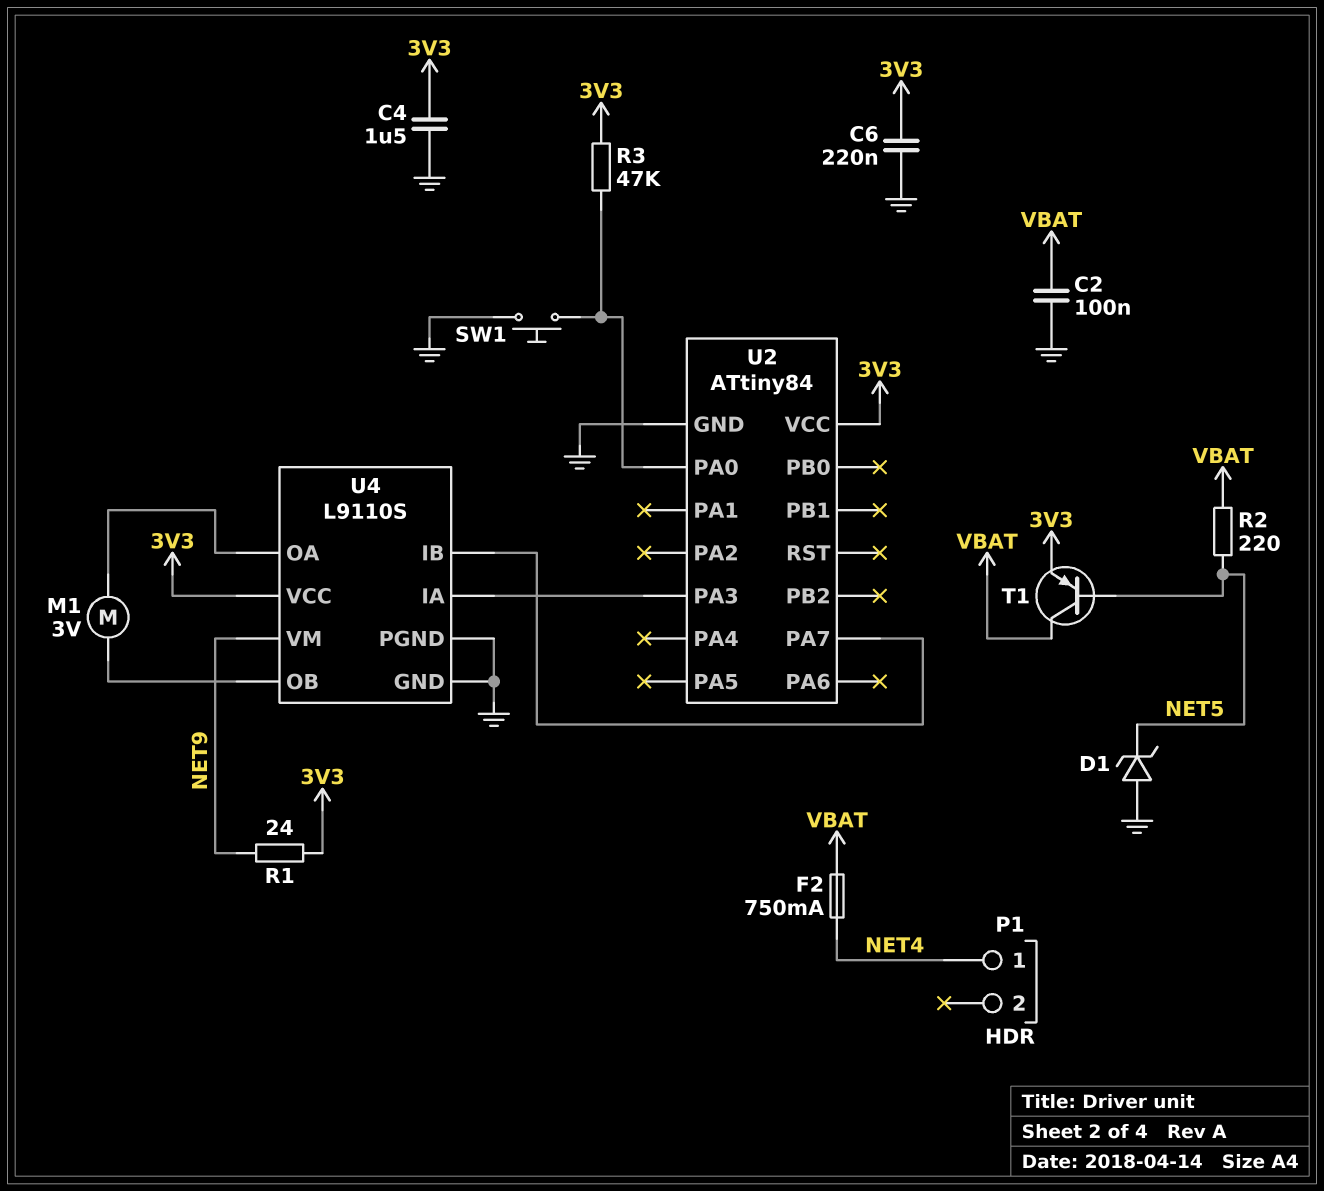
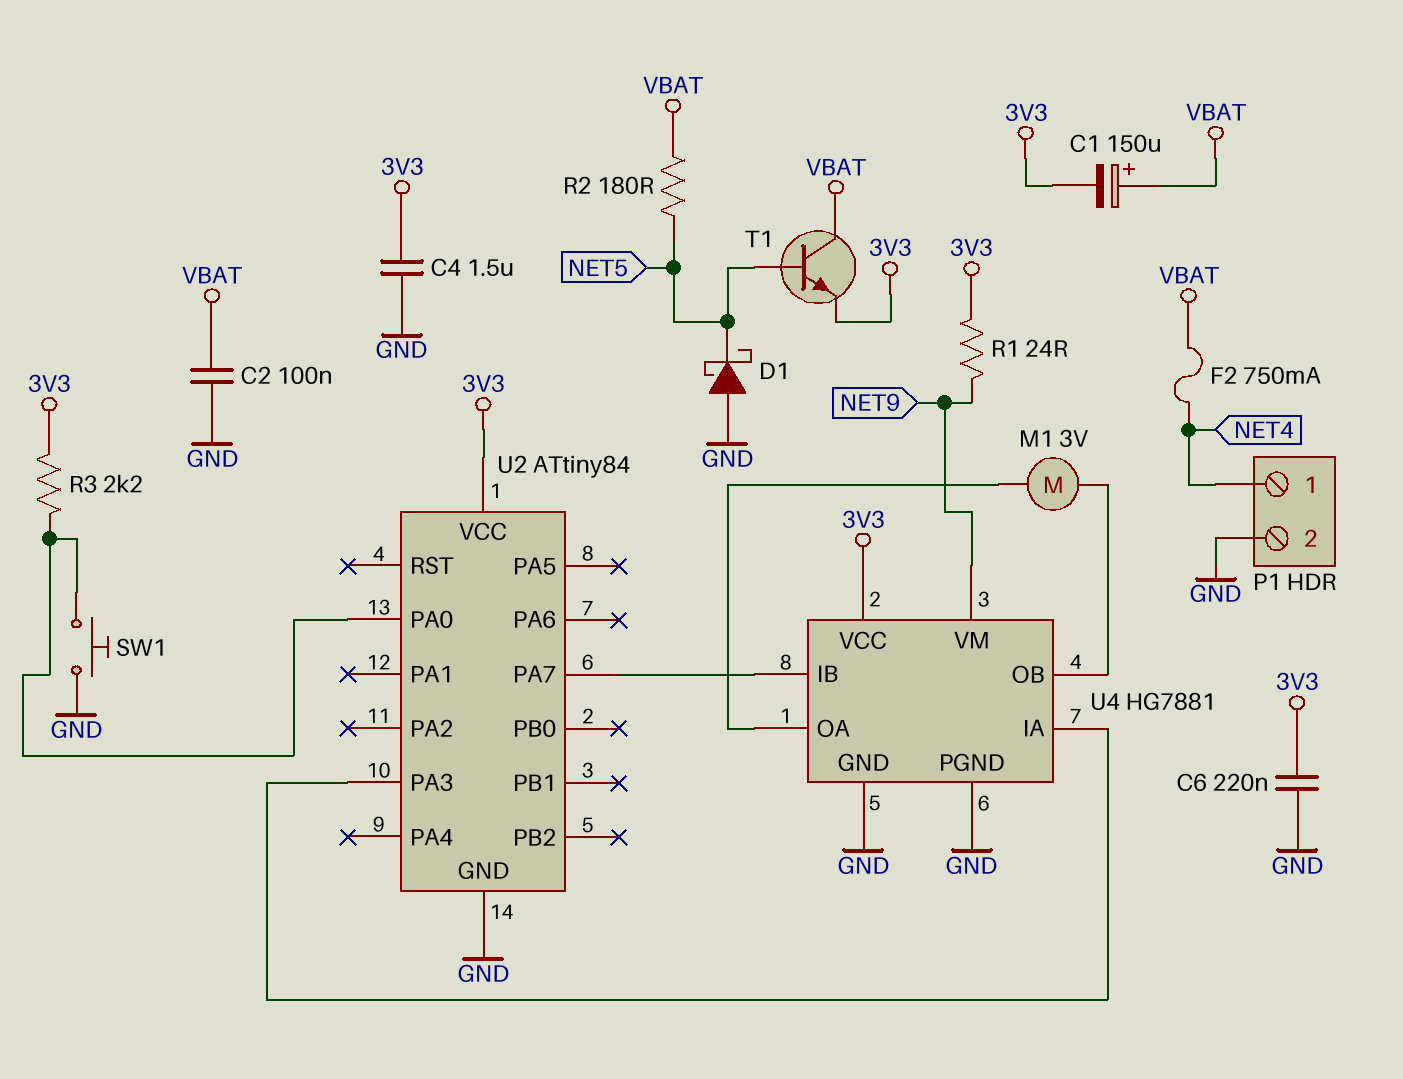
C1: none -> 150uF (plus VBAT, minus 3V3)
D1: zener (A GND, K NET5) -> schottky (A GND, K NET5)
P1 pin 2: none -> GND
R2: 220 (NET5, VBAT) -> 180 (NET5, VBAT)
R3: 47k (3V3, U2/PA0) -> 2.2k (3V3, U2/PA0)
T1: PNP (B NET5, C VBAT, E 3V3) -> NPN (B NET5, C VBAT, E 3V3)
U4: L9110S -> HG7881

